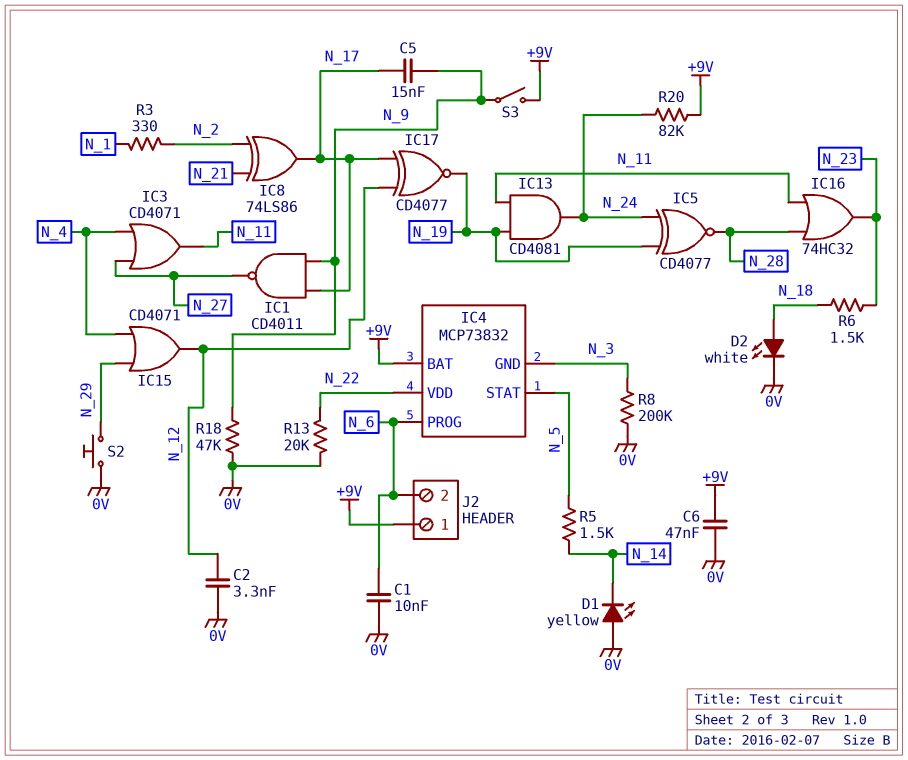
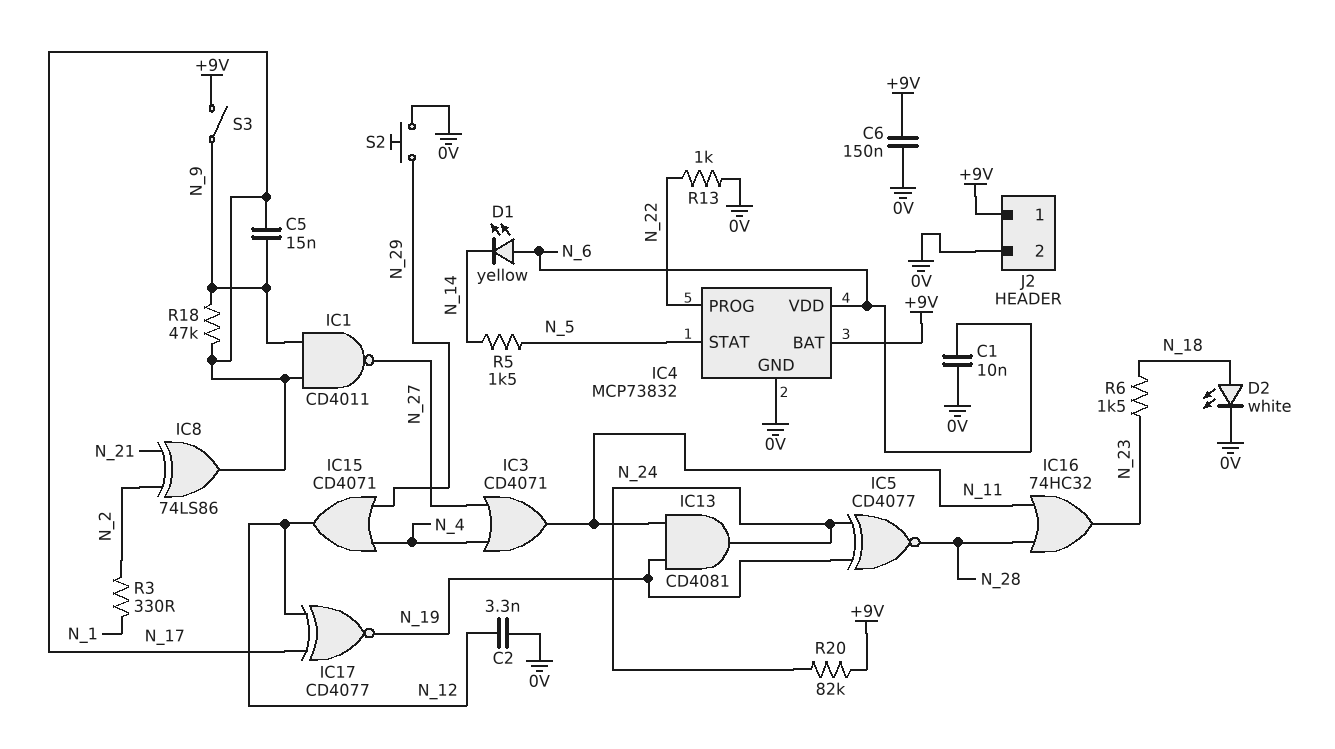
C6: 47nF (+9V, 0V) -> 150nF (+9V, 0V)
D1: LED yellow (A 0V, K N_14) -> LED yellow (A N_6, K N_14)
IC4 pin GND: N_3 -> 0V
IC4 pin PROG: N_6 -> N_22
IC4 pin VDD: N_22 -> N_6
J2 pin 2: N_6 -> 0V
R8: 200k (0V, N_3) -> none
R13: 20k (0V, N_22) -> 1k (0V, N_22)
R18: 47k (0V, N_9) -> 47k (N_9, N_17)

